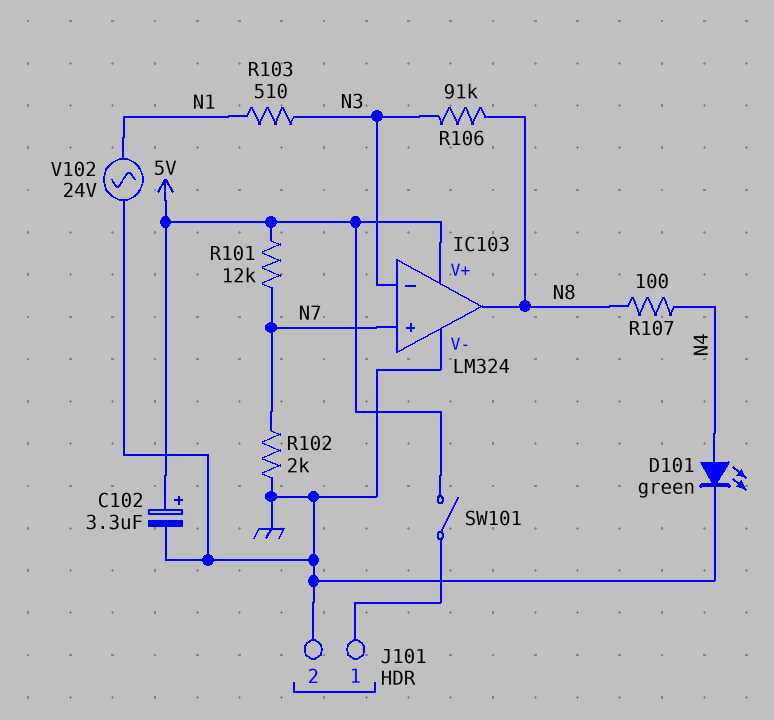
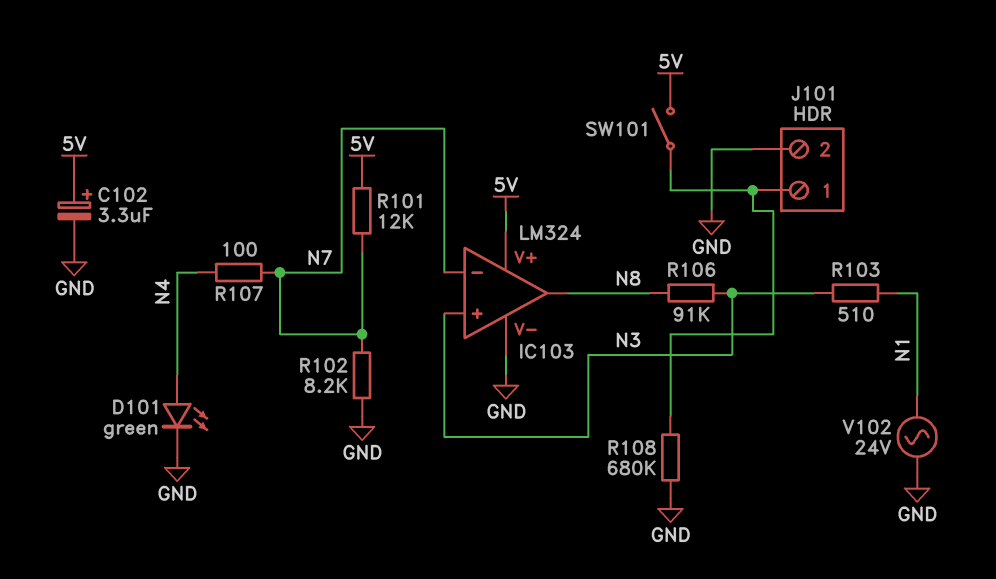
IC103 pin in+: N7 -> N3
IC103 pin in-: N3 -> N7
R102: 2k (GND, N7) -> 8.2k (GND, N7)
R107: 100 (N4, N8) -> 100 (N4, N7)
R108: none -> 680k (GND, J101/1)

